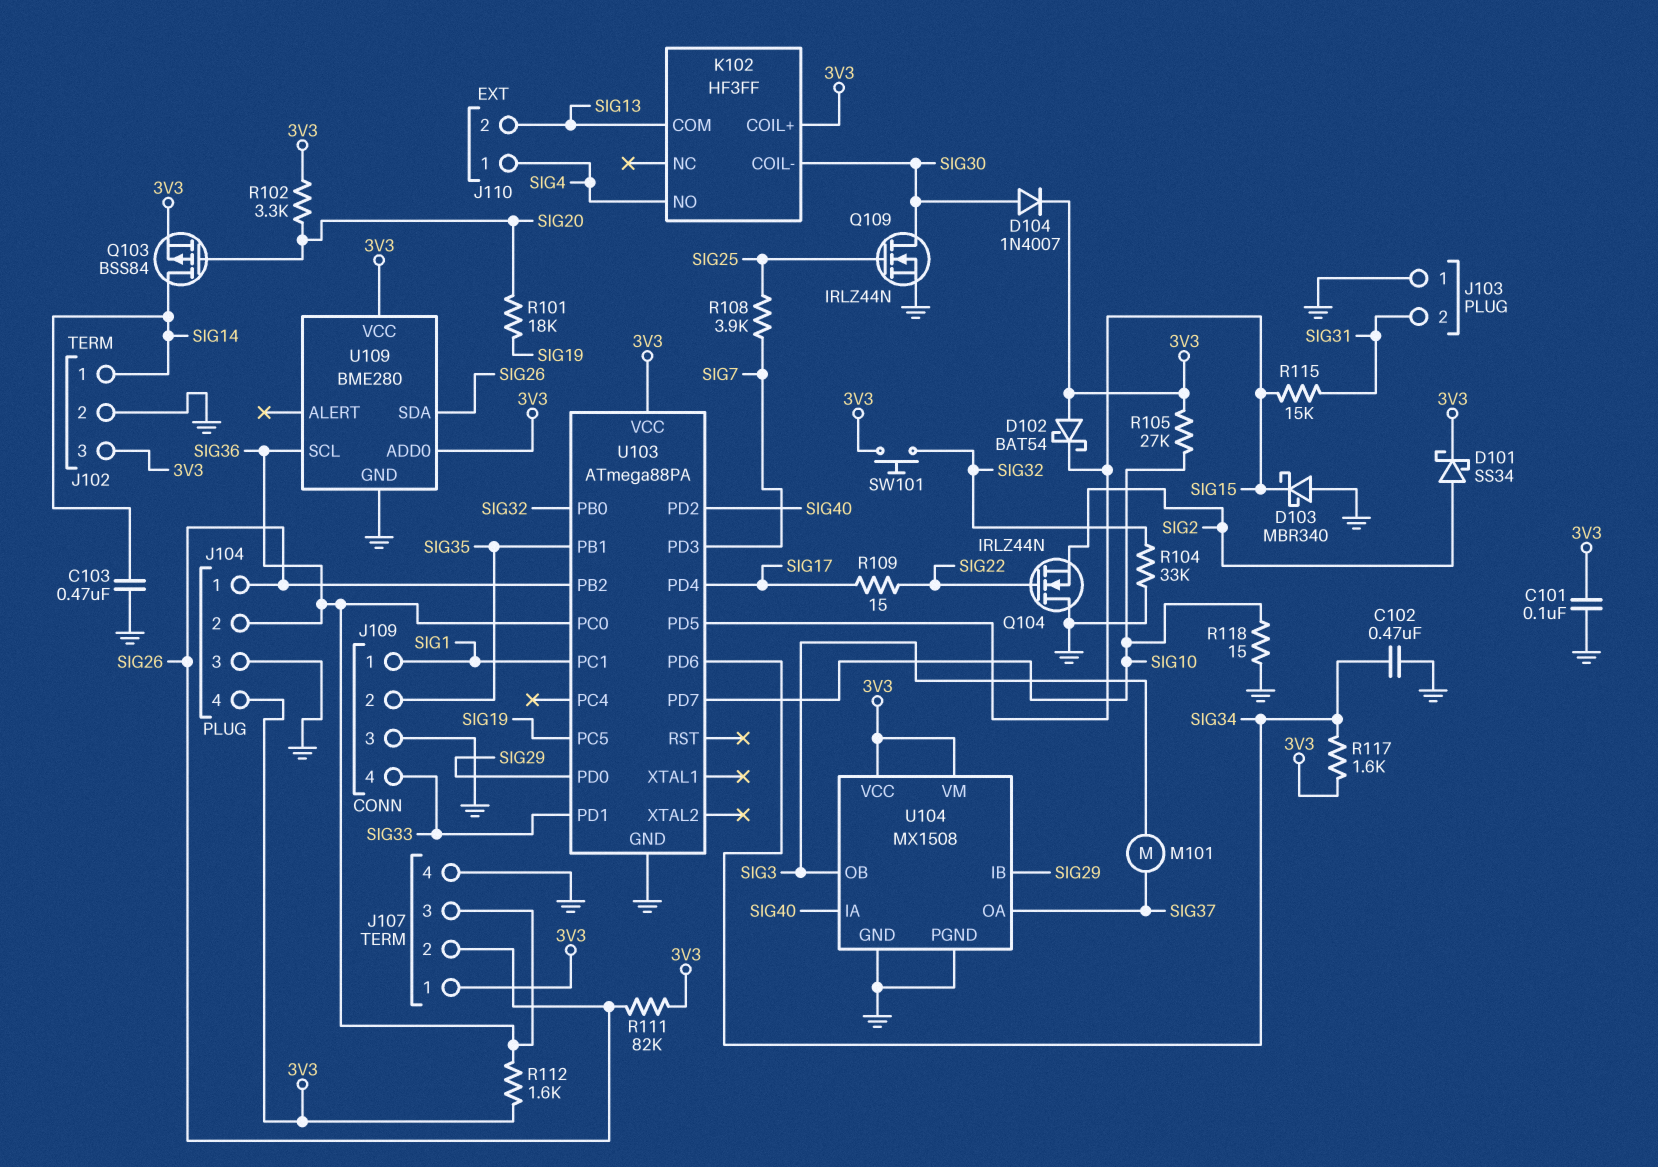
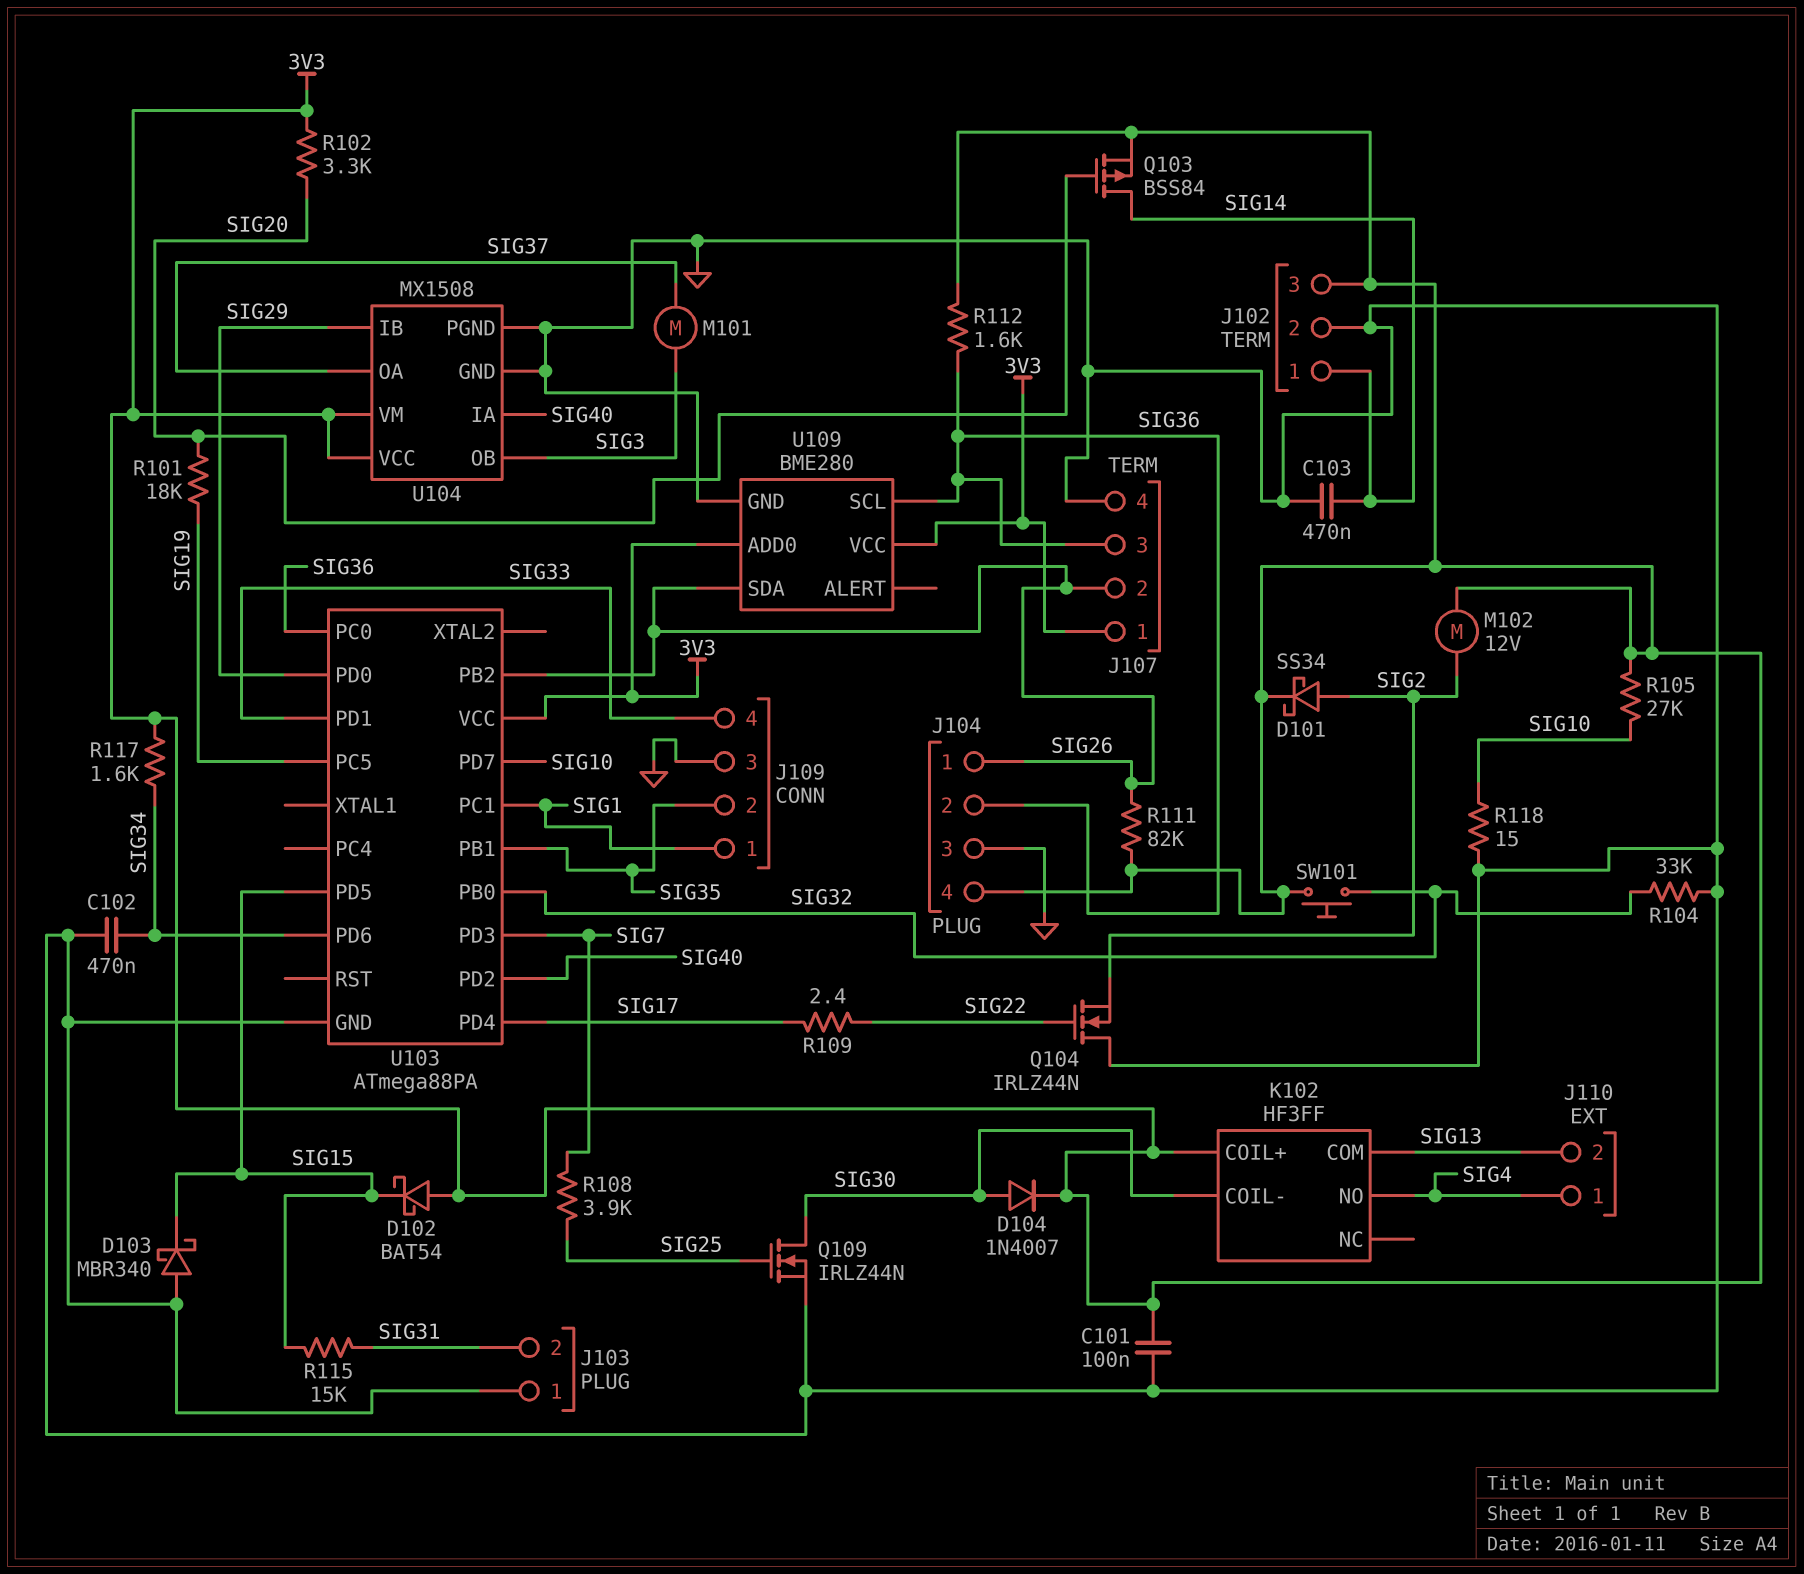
M102: none -> motor 12V (3V3, SIG2)
R109: 15 (SIG17, SIG22) -> 2.4 (SIG17, SIG22)

